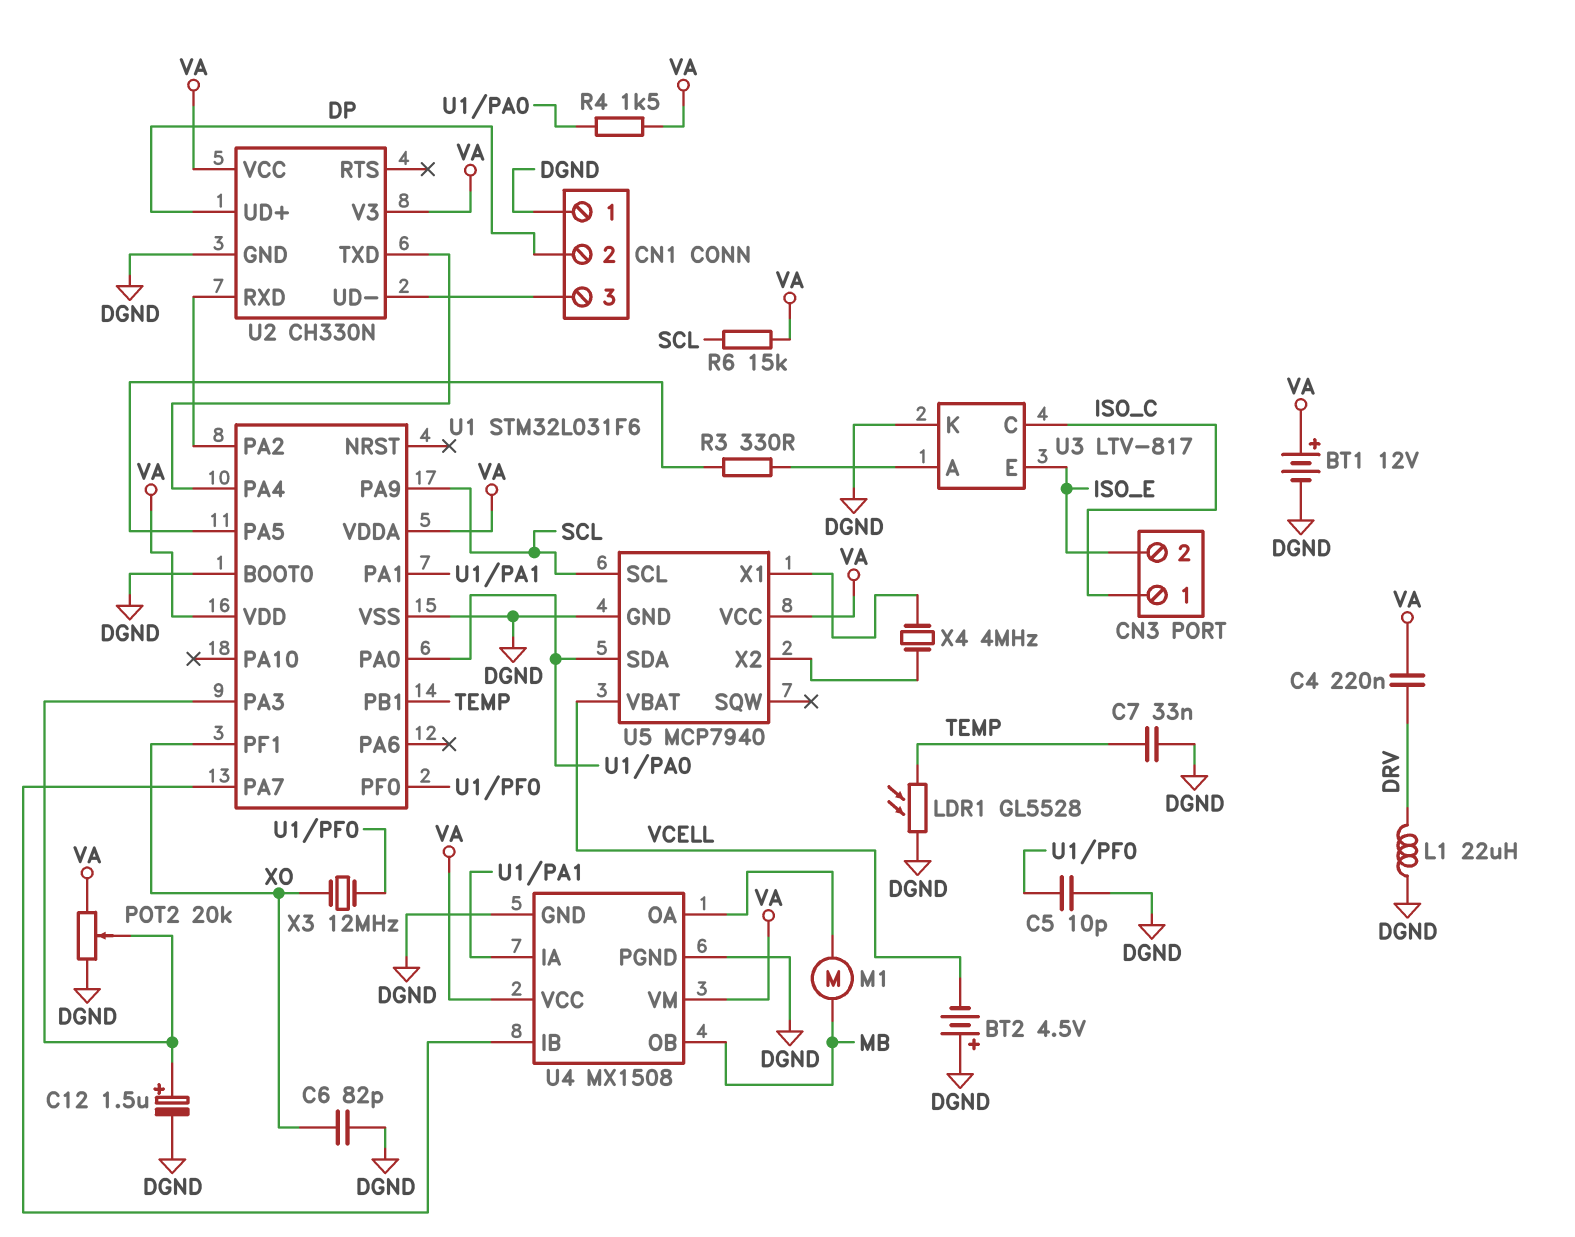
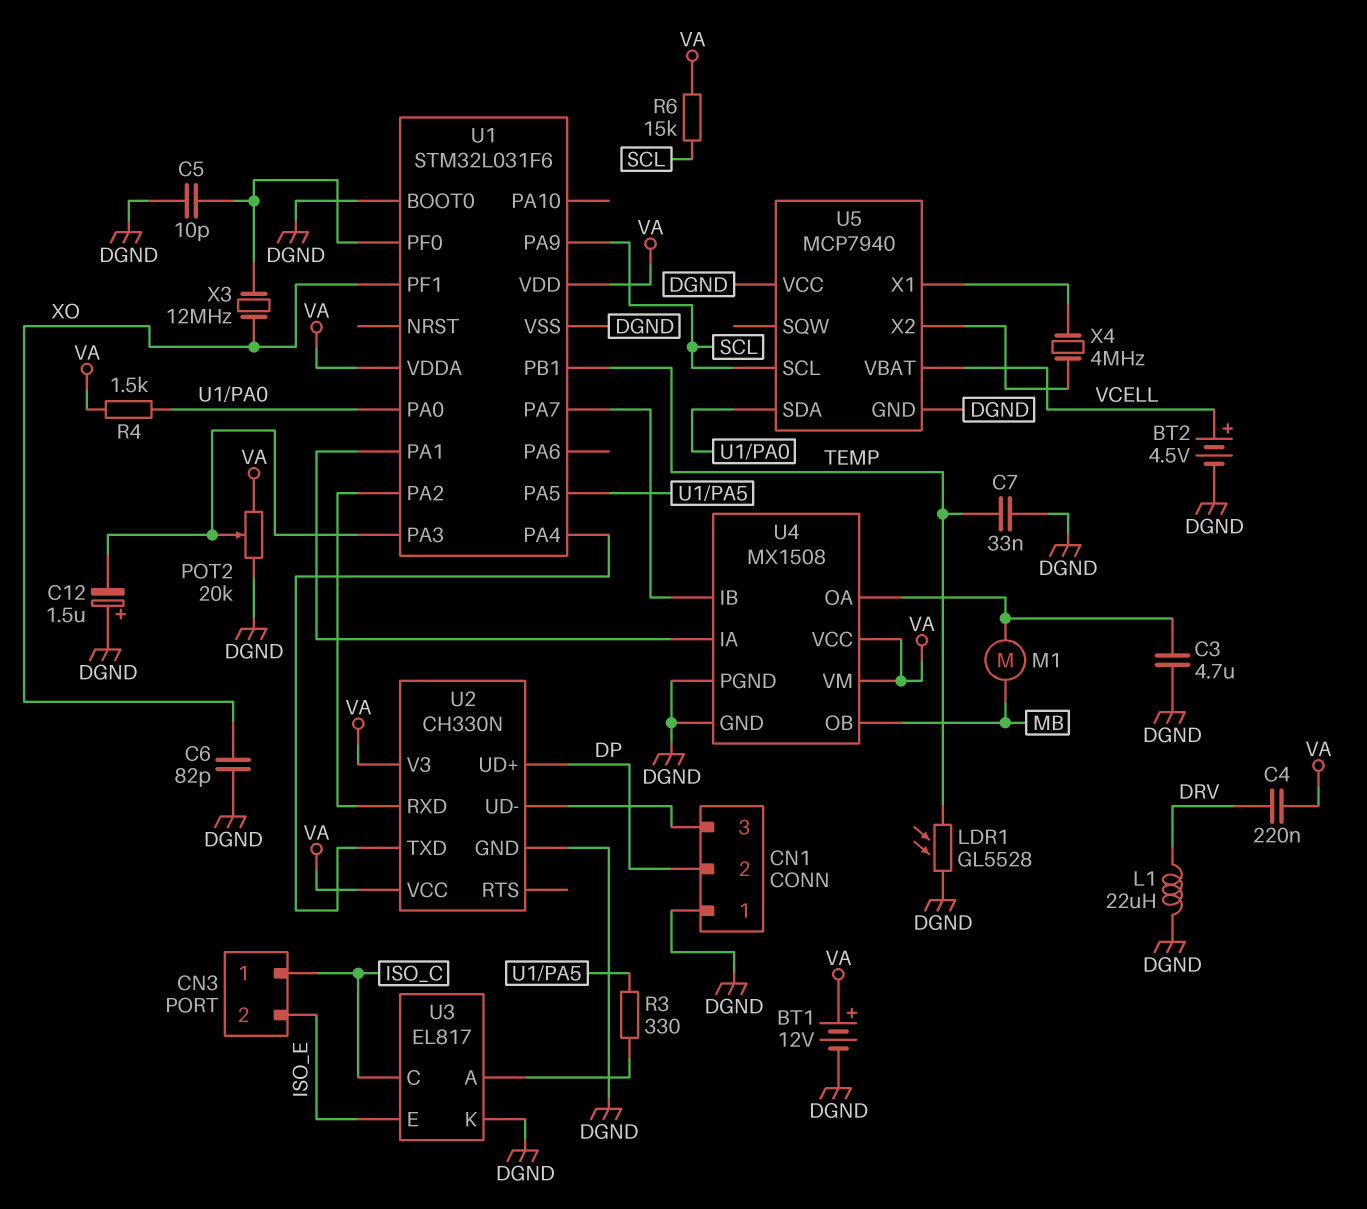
BT2: 4.5V (plus DGND, minus VCELL) -> 4.5V (plus VCELL, minus DGND)
C3: none -> 4.7uF (DGND, U4/OA)
C12: 1.5uF (plus U1/PA3, minus DGND) -> 1.5uF (plus DGND, minus U1/PA3)
U3: LTV-817 -> EL817
U5 pin VCC: VA -> DGND

